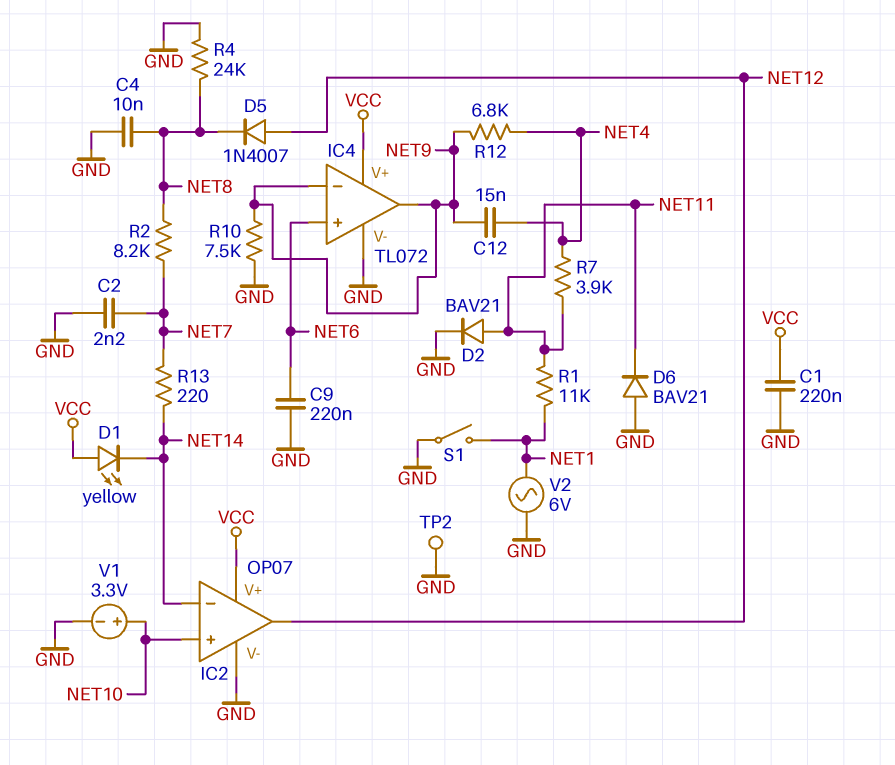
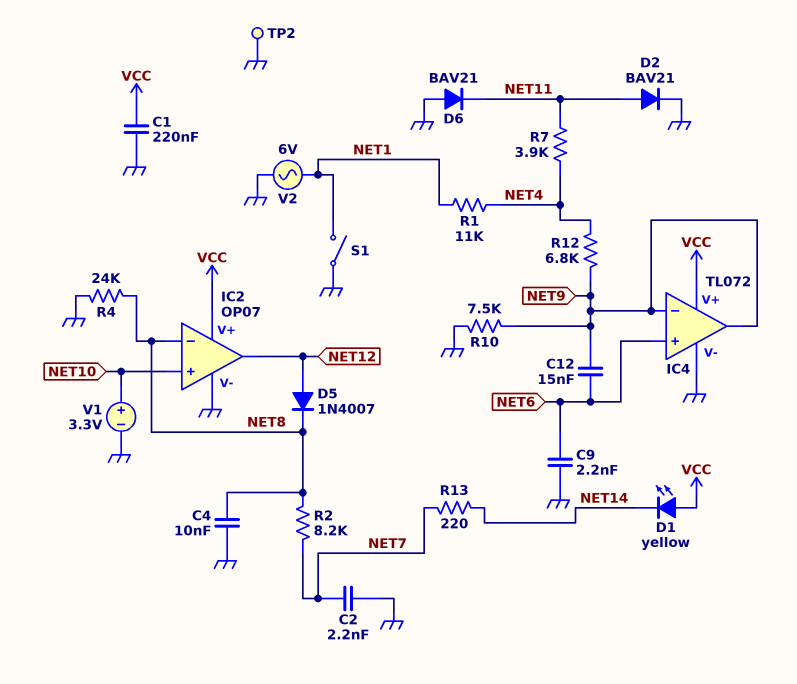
C9: 220nF (GND, NET6) -> 2.2nF (GND, NET6)
C12: 15nF (NET4, NET9) -> 15nF (NET6, NET9)
IC2 pin in-: NET14 -> NET8
R1: 11k (NET1, NET11) -> 11k (NET1, NET4)

